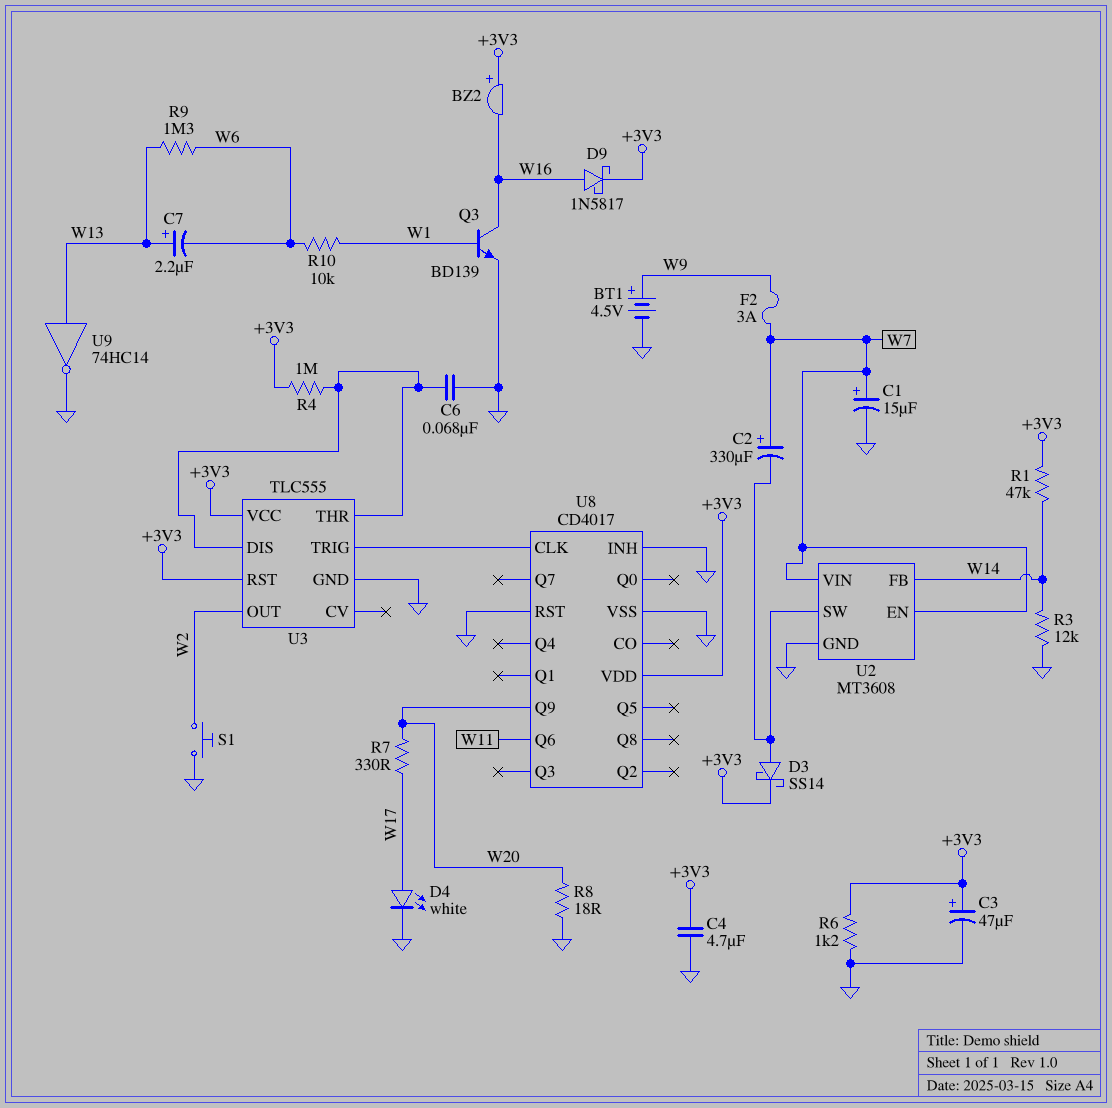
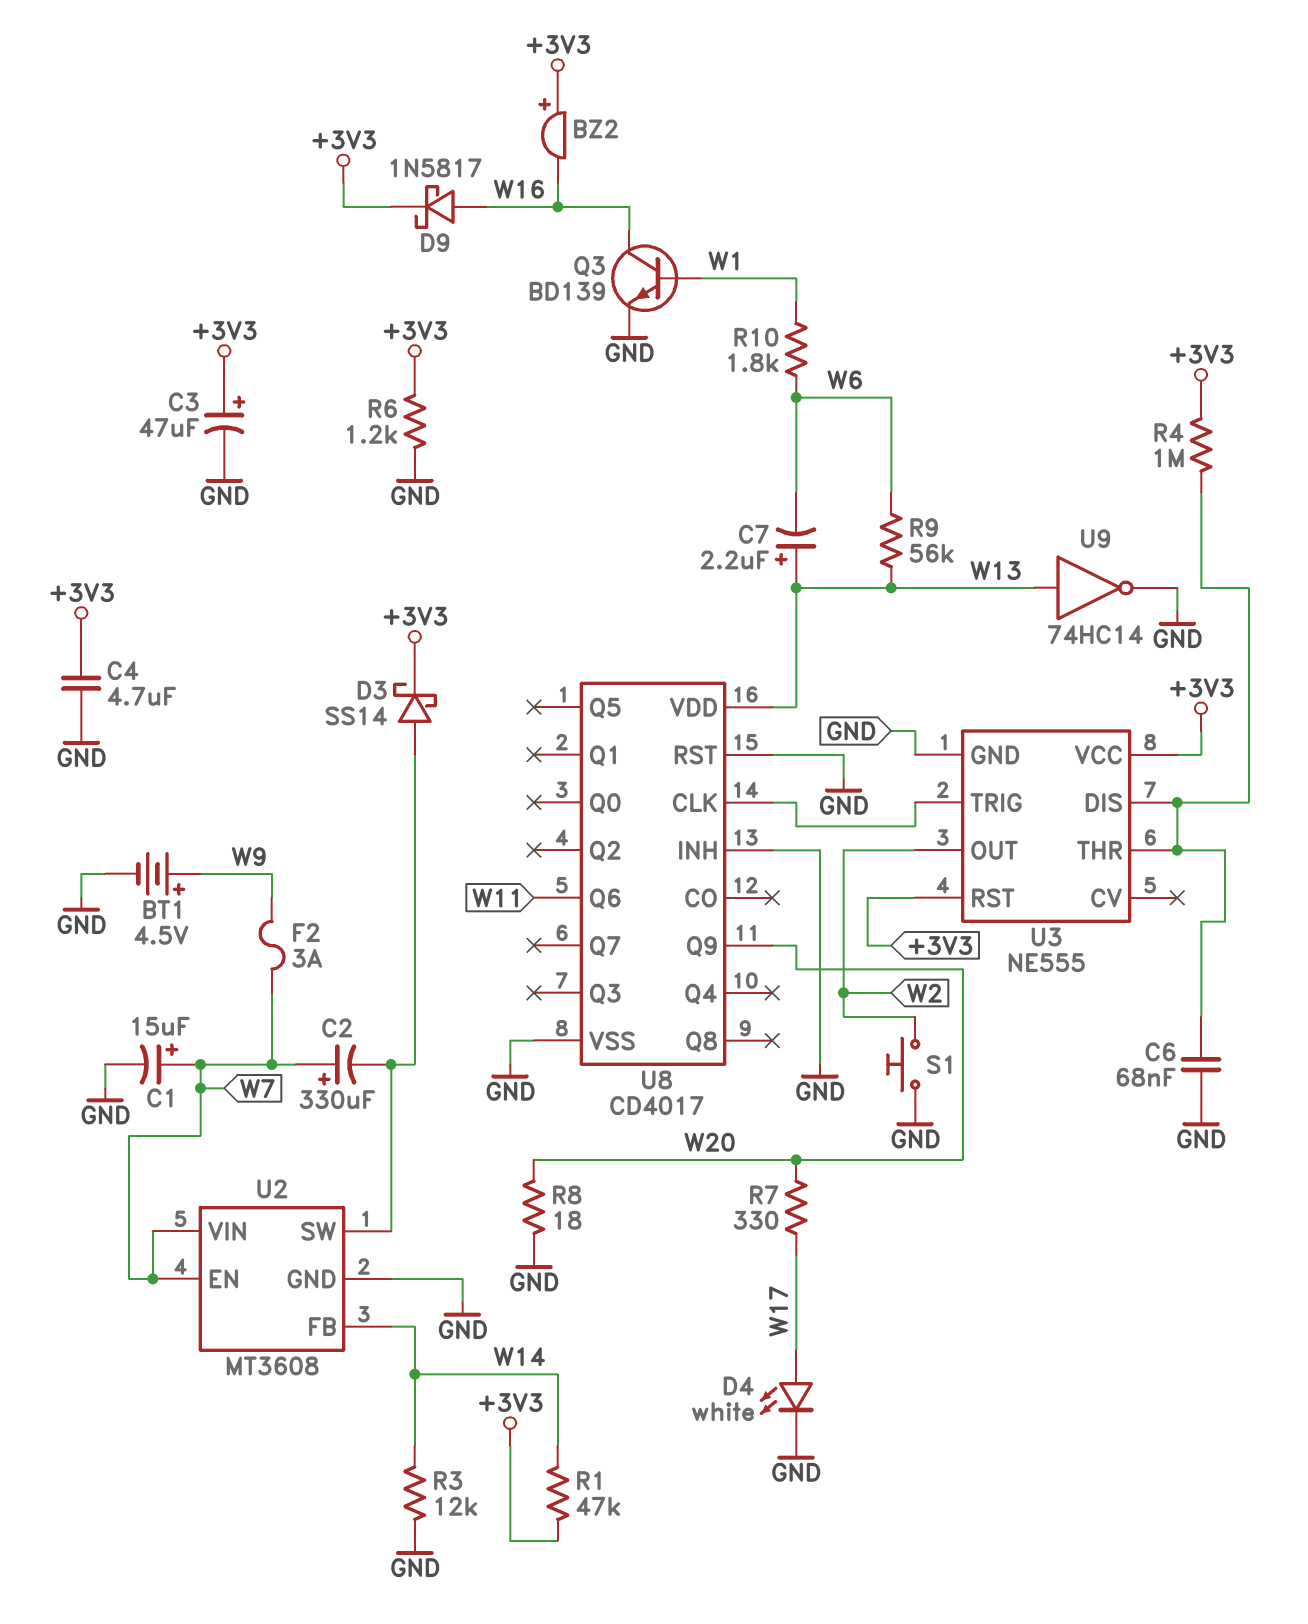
R9: 1.3M (W6, W13) -> 56k (W6, W13)
R10: 10k (W1, W6) -> 1.8k (W1, W6)
U3: TLC555 -> NE555
U8 pin VDD: +3V3 -> W13

